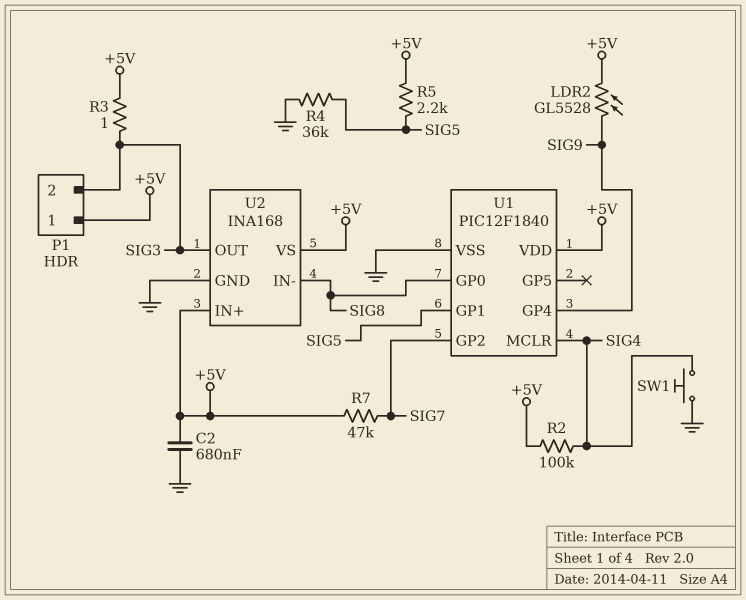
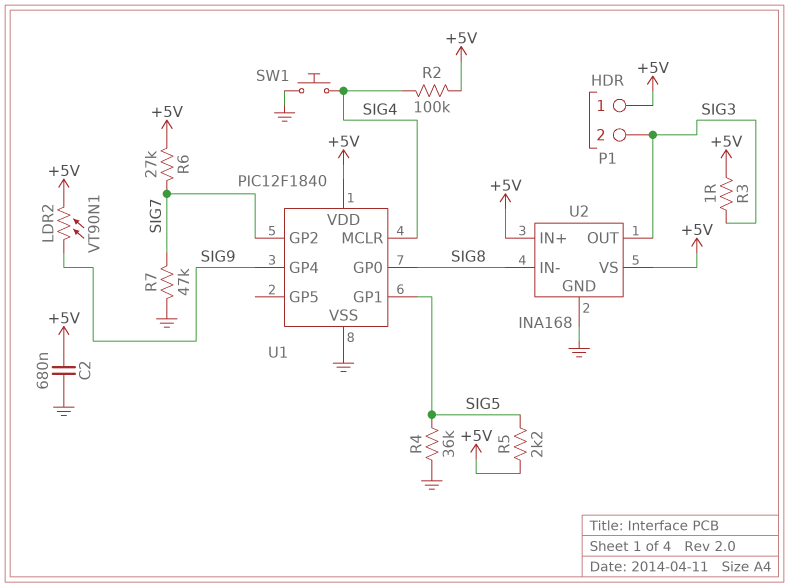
LDR2: GL5528 (+5V, SIG9) -> VT90N1 (+5V, SIG9)
R6: none -> 27k (+5V, SIG7)
R7: 47k (+5V, SIG7) -> 47k (GND, SIG7)

